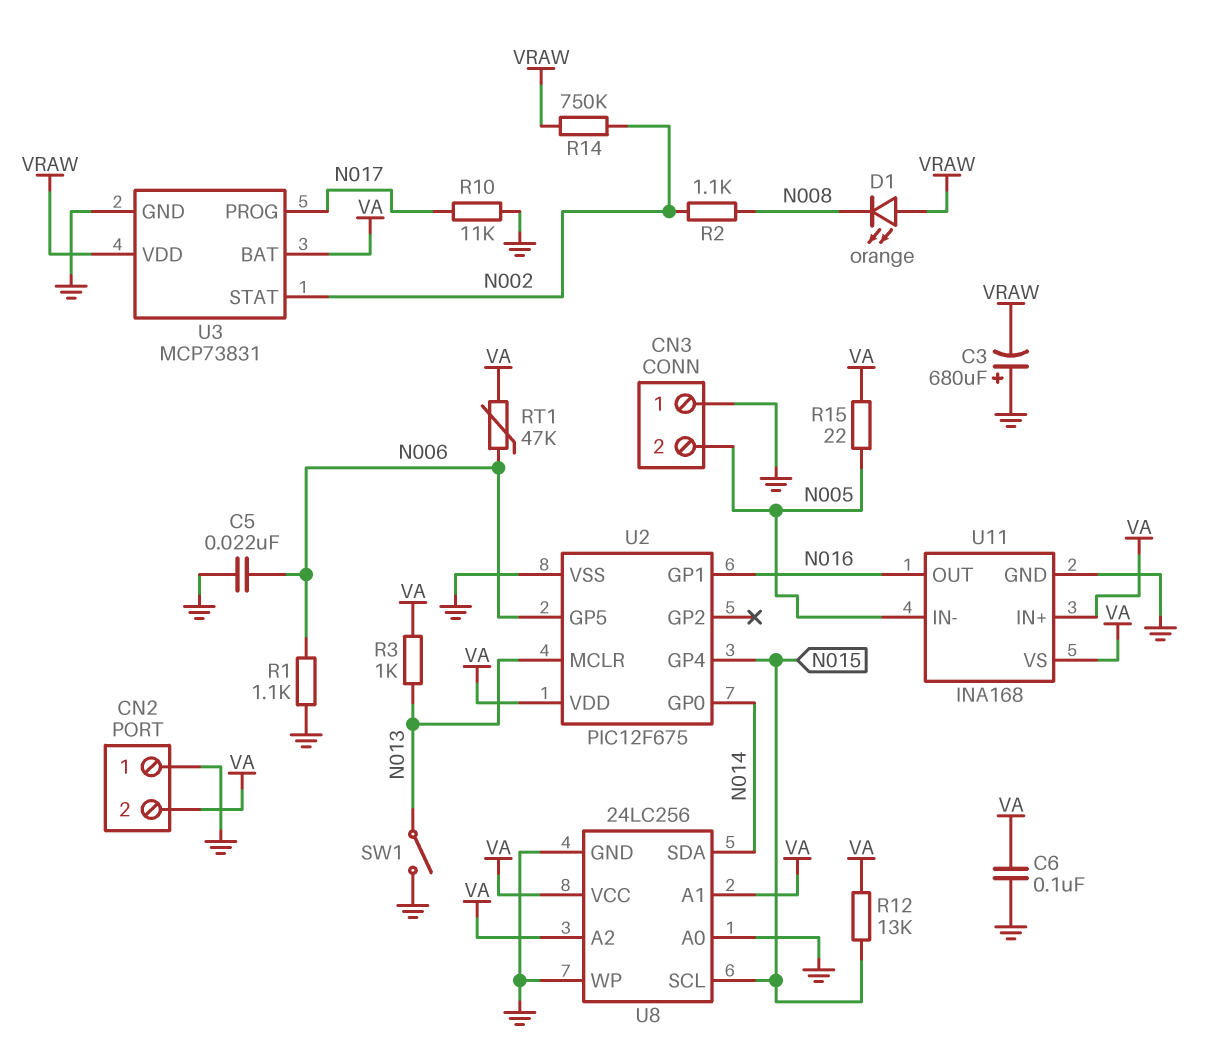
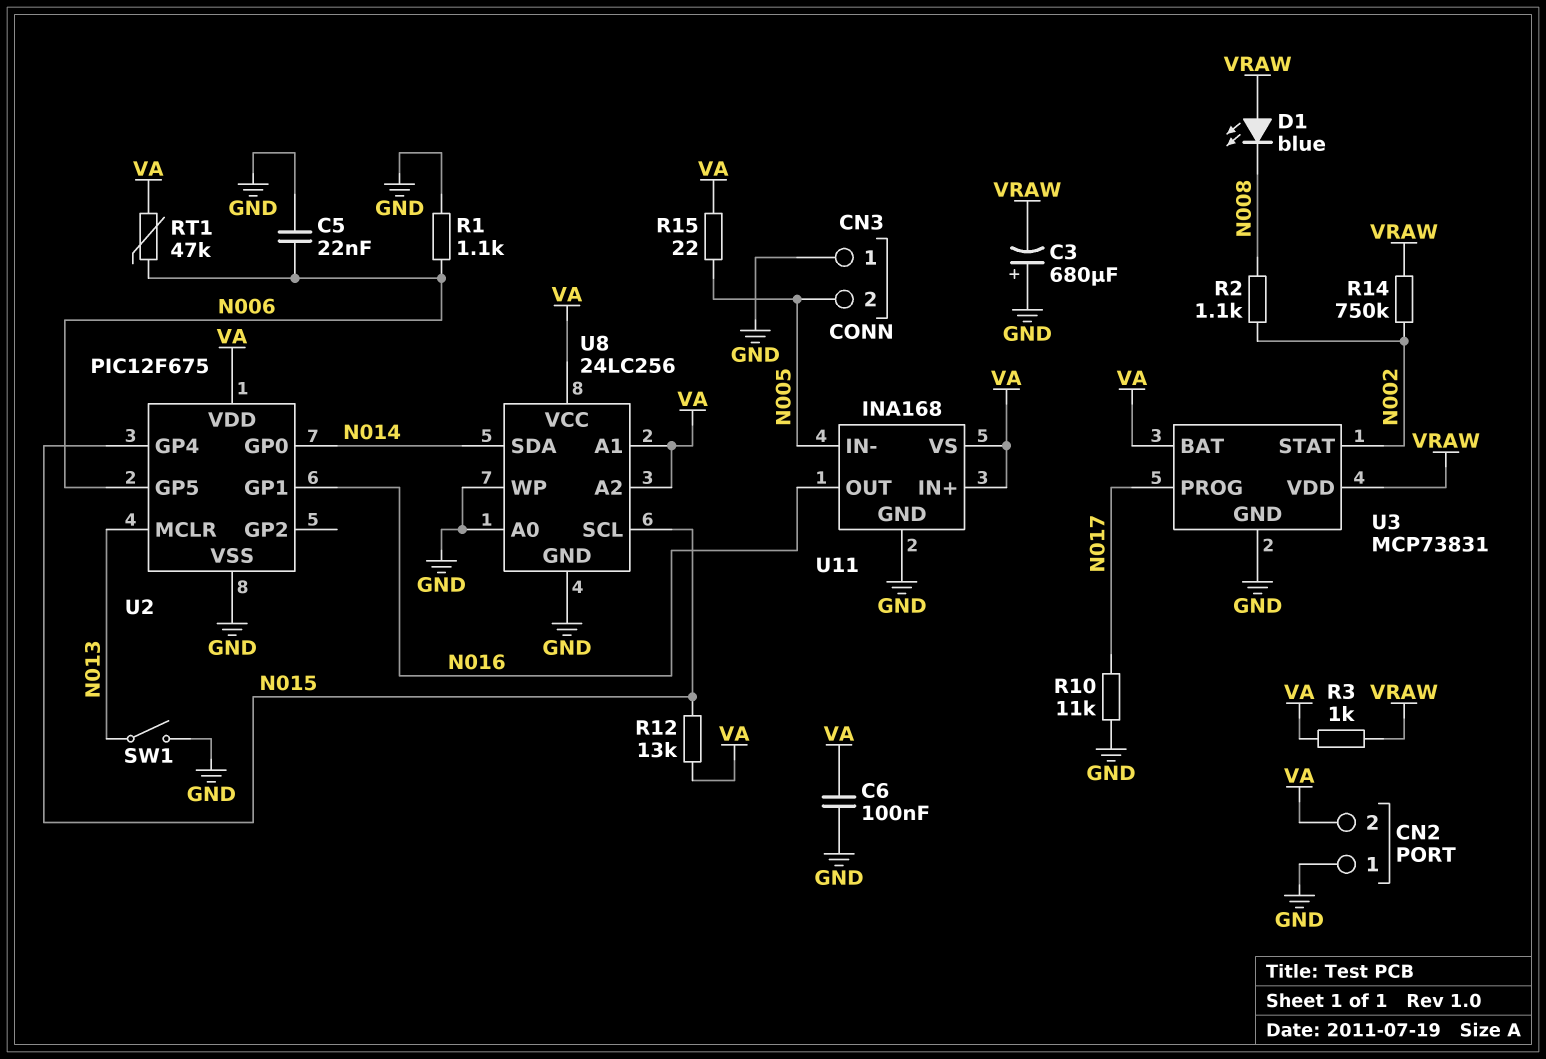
D1: LED orange (A VRAW, K N008) -> LED blue (A VRAW, K N008)
R3: 1k (N013, VA) -> 1k (VA, VRAW)

